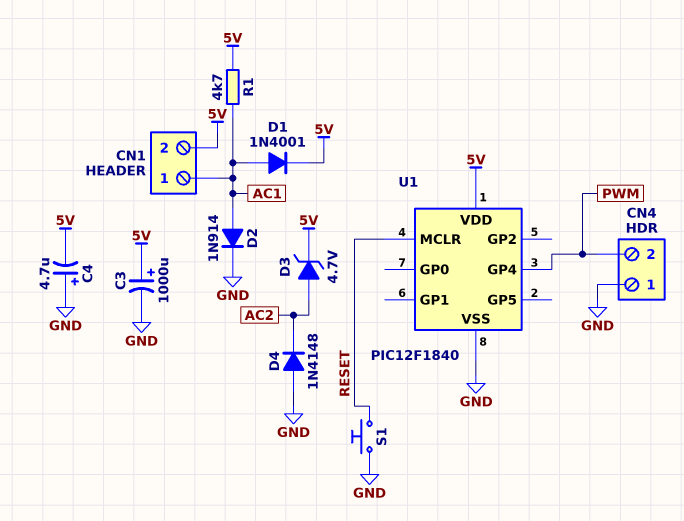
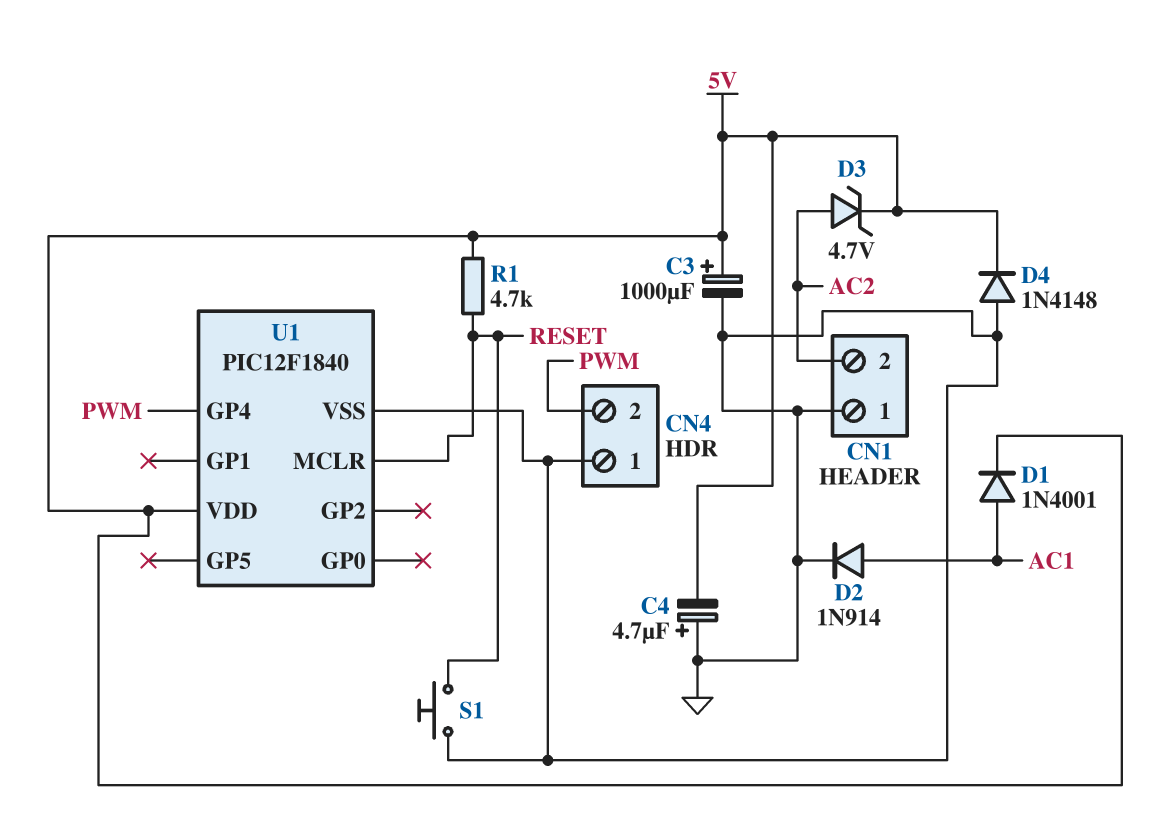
CN1 pin 1: AC1 -> GND
CN1 pin 2: 5V -> AC2
D4: diode 1N4148 (A GND, K AC2) -> diode 1N4148 (A GND, K 5V)
R1: 4.7k (5V, AC1) -> 4.7k (5V, RESET)

